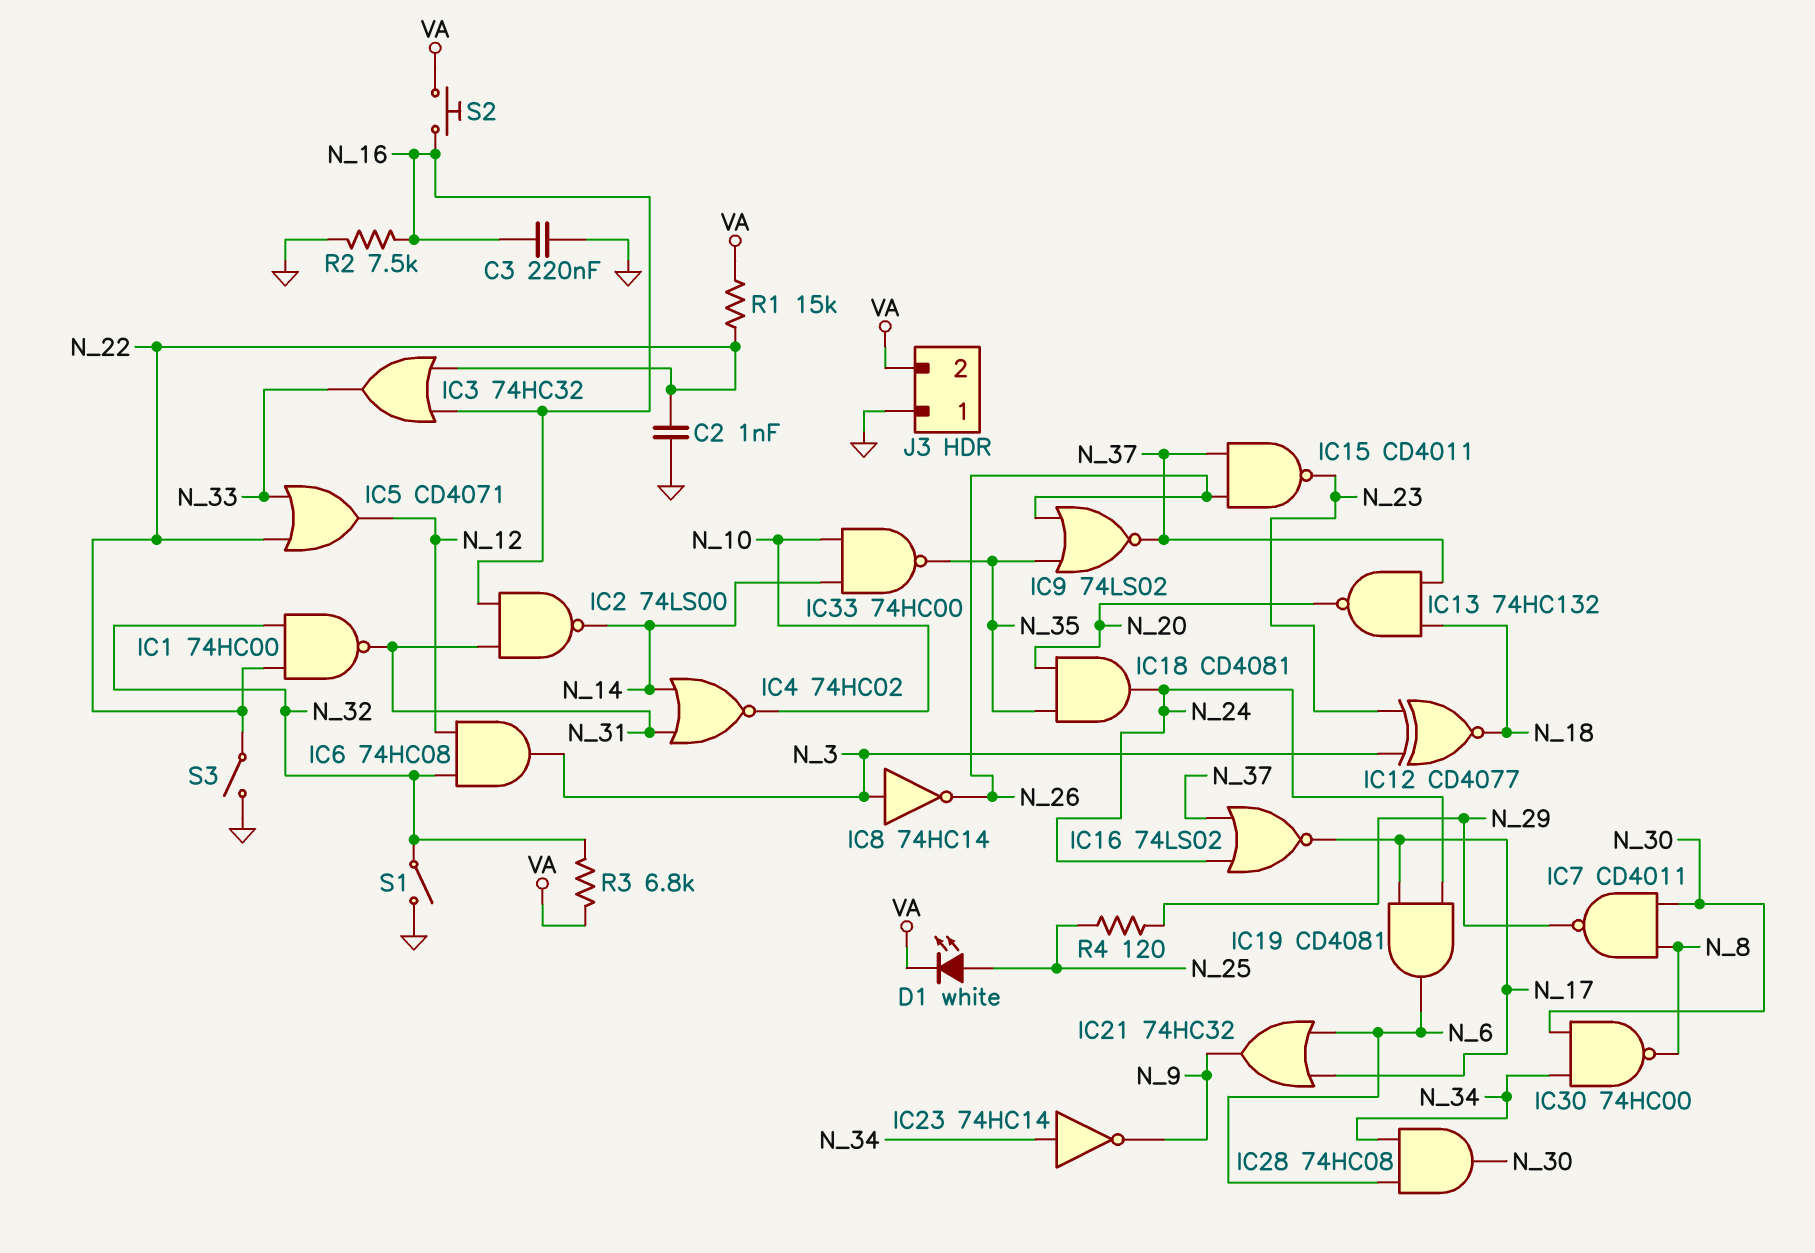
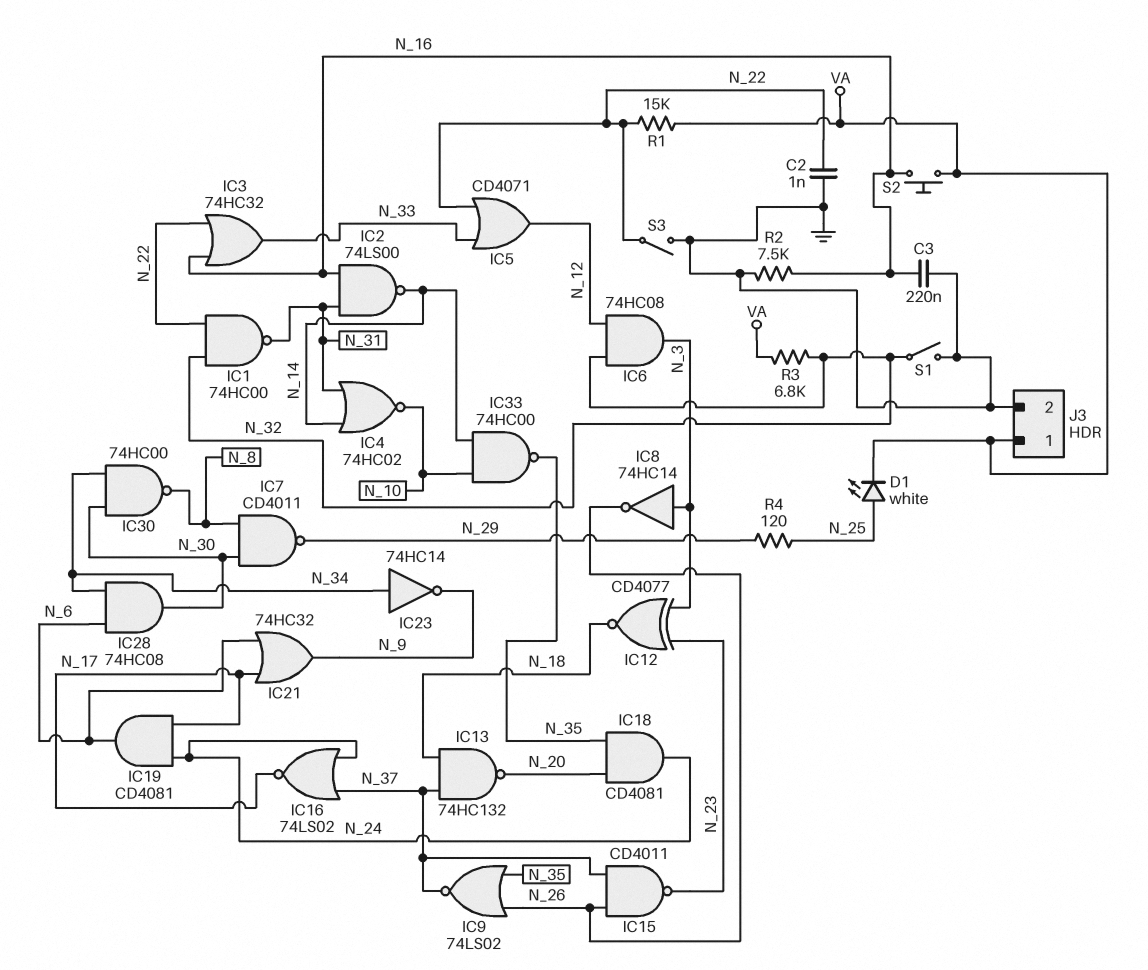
J3 pin 1: GND -> VA
J3 pin 2: VA -> GND

